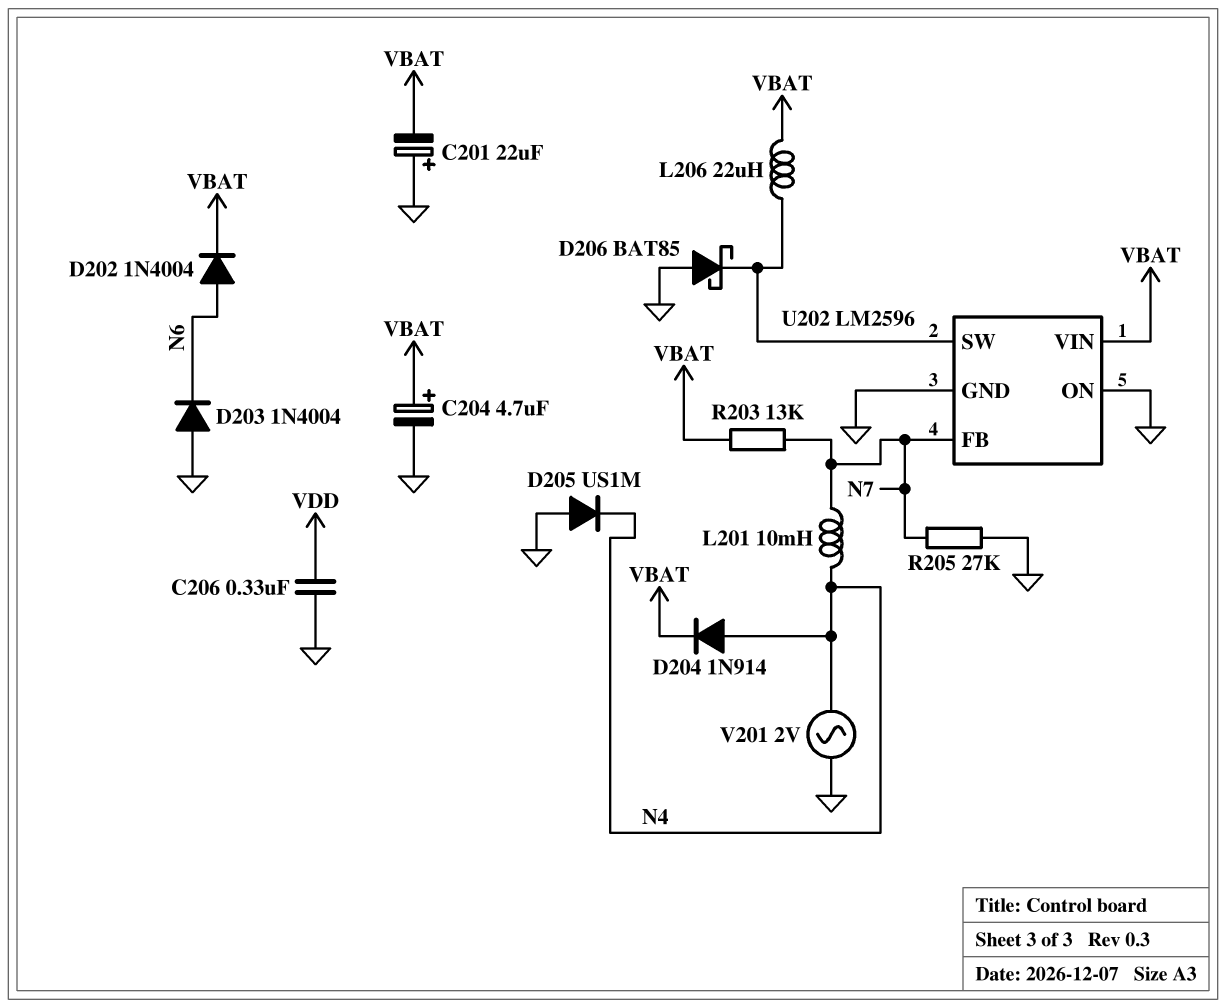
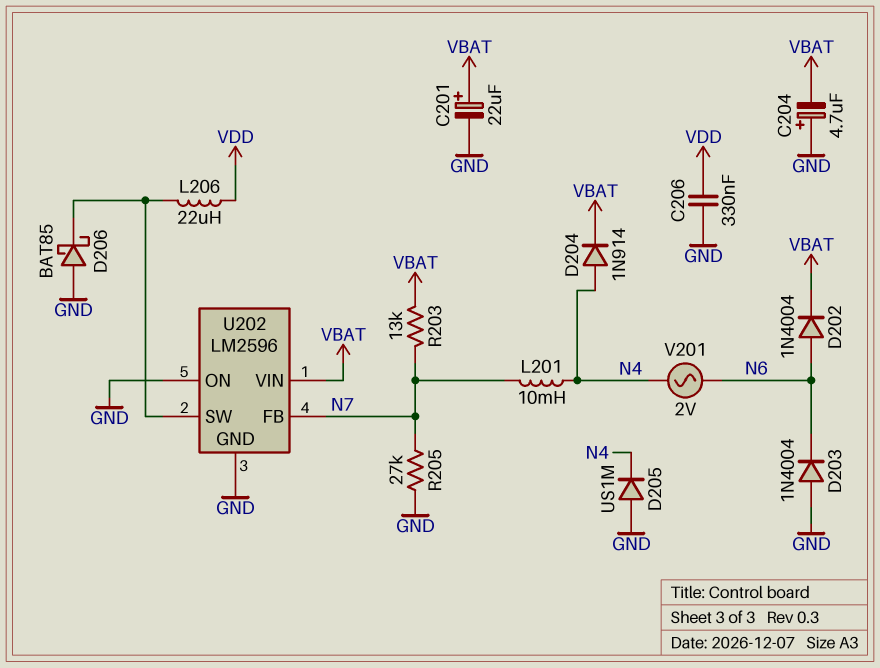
C201: 22uF (plus GND, minus VBAT) -> 22uF (plus VBAT, minus GND)
C204: 4.7uF (plus VBAT, minus GND) -> 4.7uF (plus GND, minus VBAT)
L206: 22uH (U202/SW, VBAT) -> 22uH (U202/SW, VDD)
V201: AC 2V (GND, N4) -> AC 2V (N4, N6)

